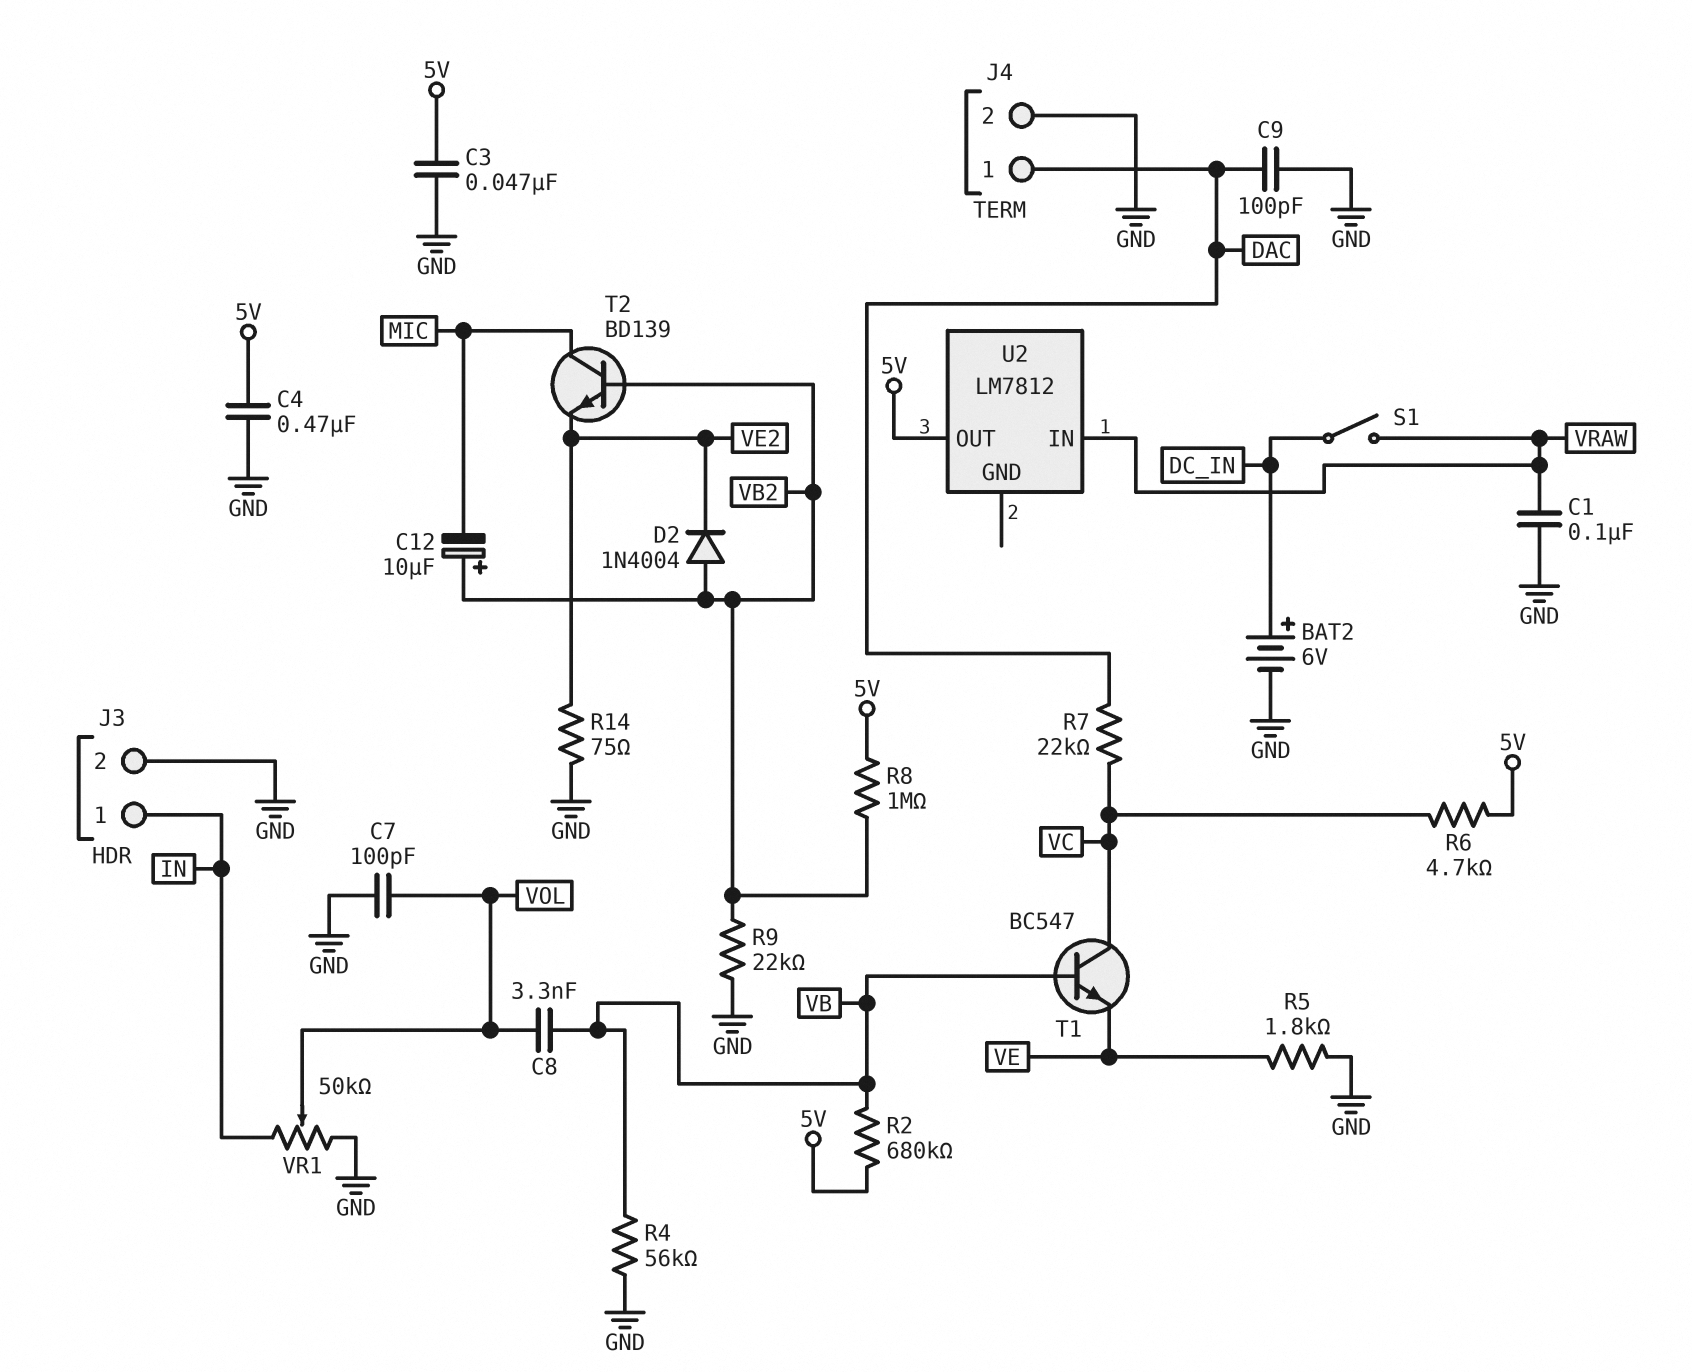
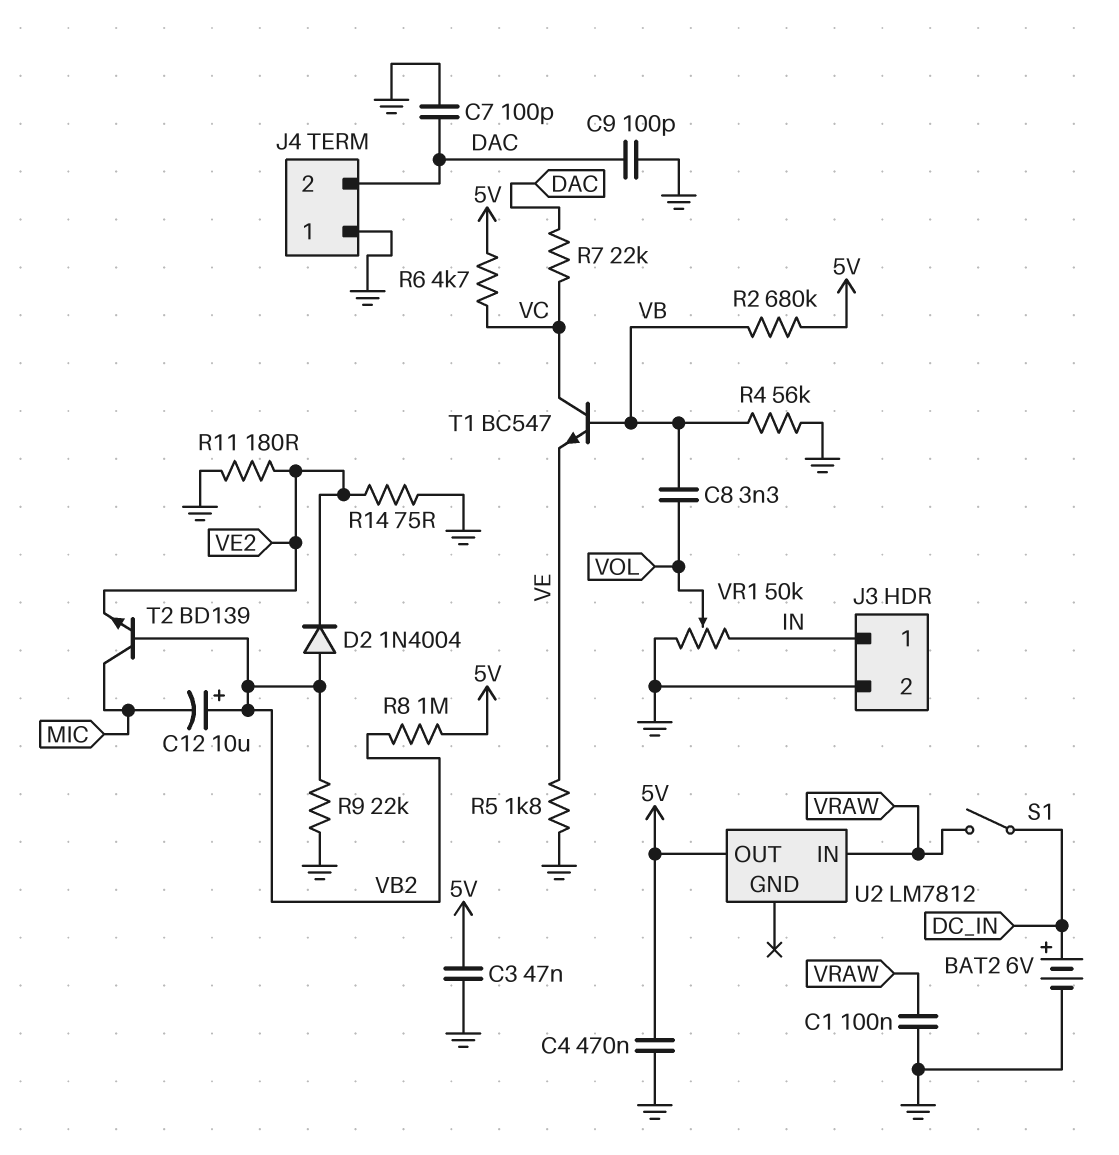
C7: 100pF (GND, VOL) -> 100pF (DAC, GND)
J4 pin 1: DAC -> GND
J4 pin 2: GND -> DAC
R11: none -> 180 (GND, VE2)

